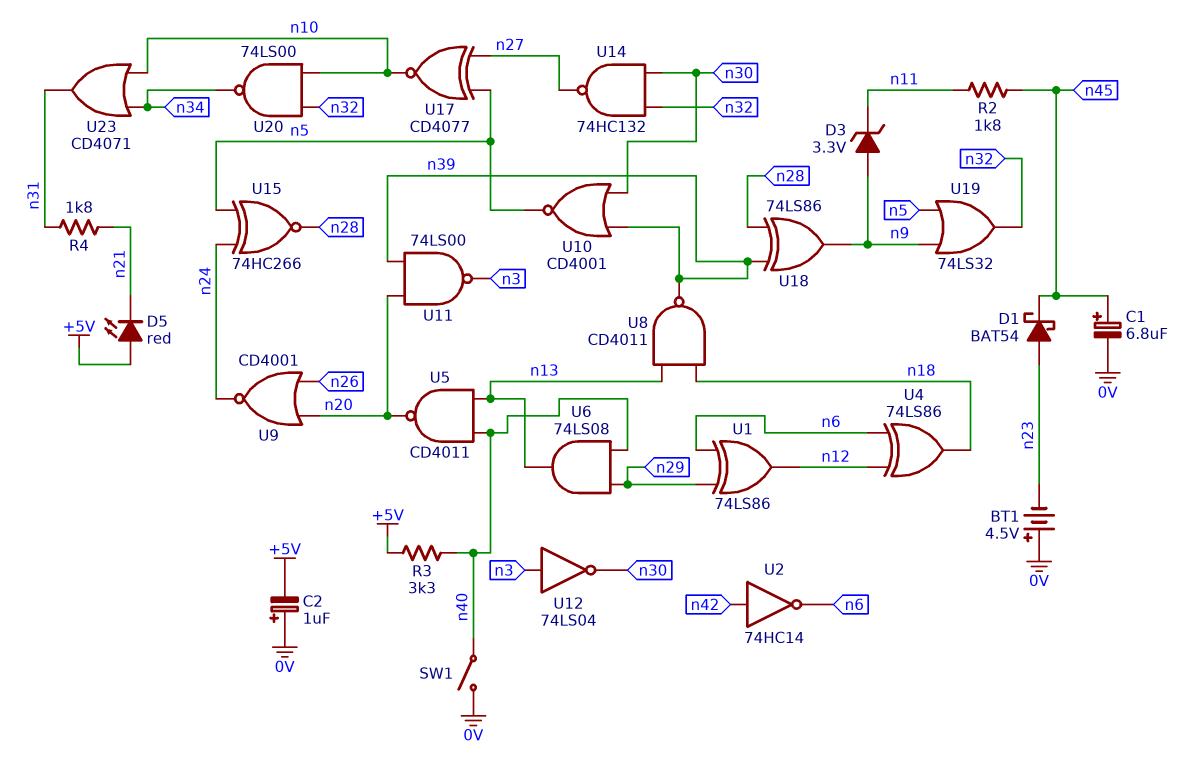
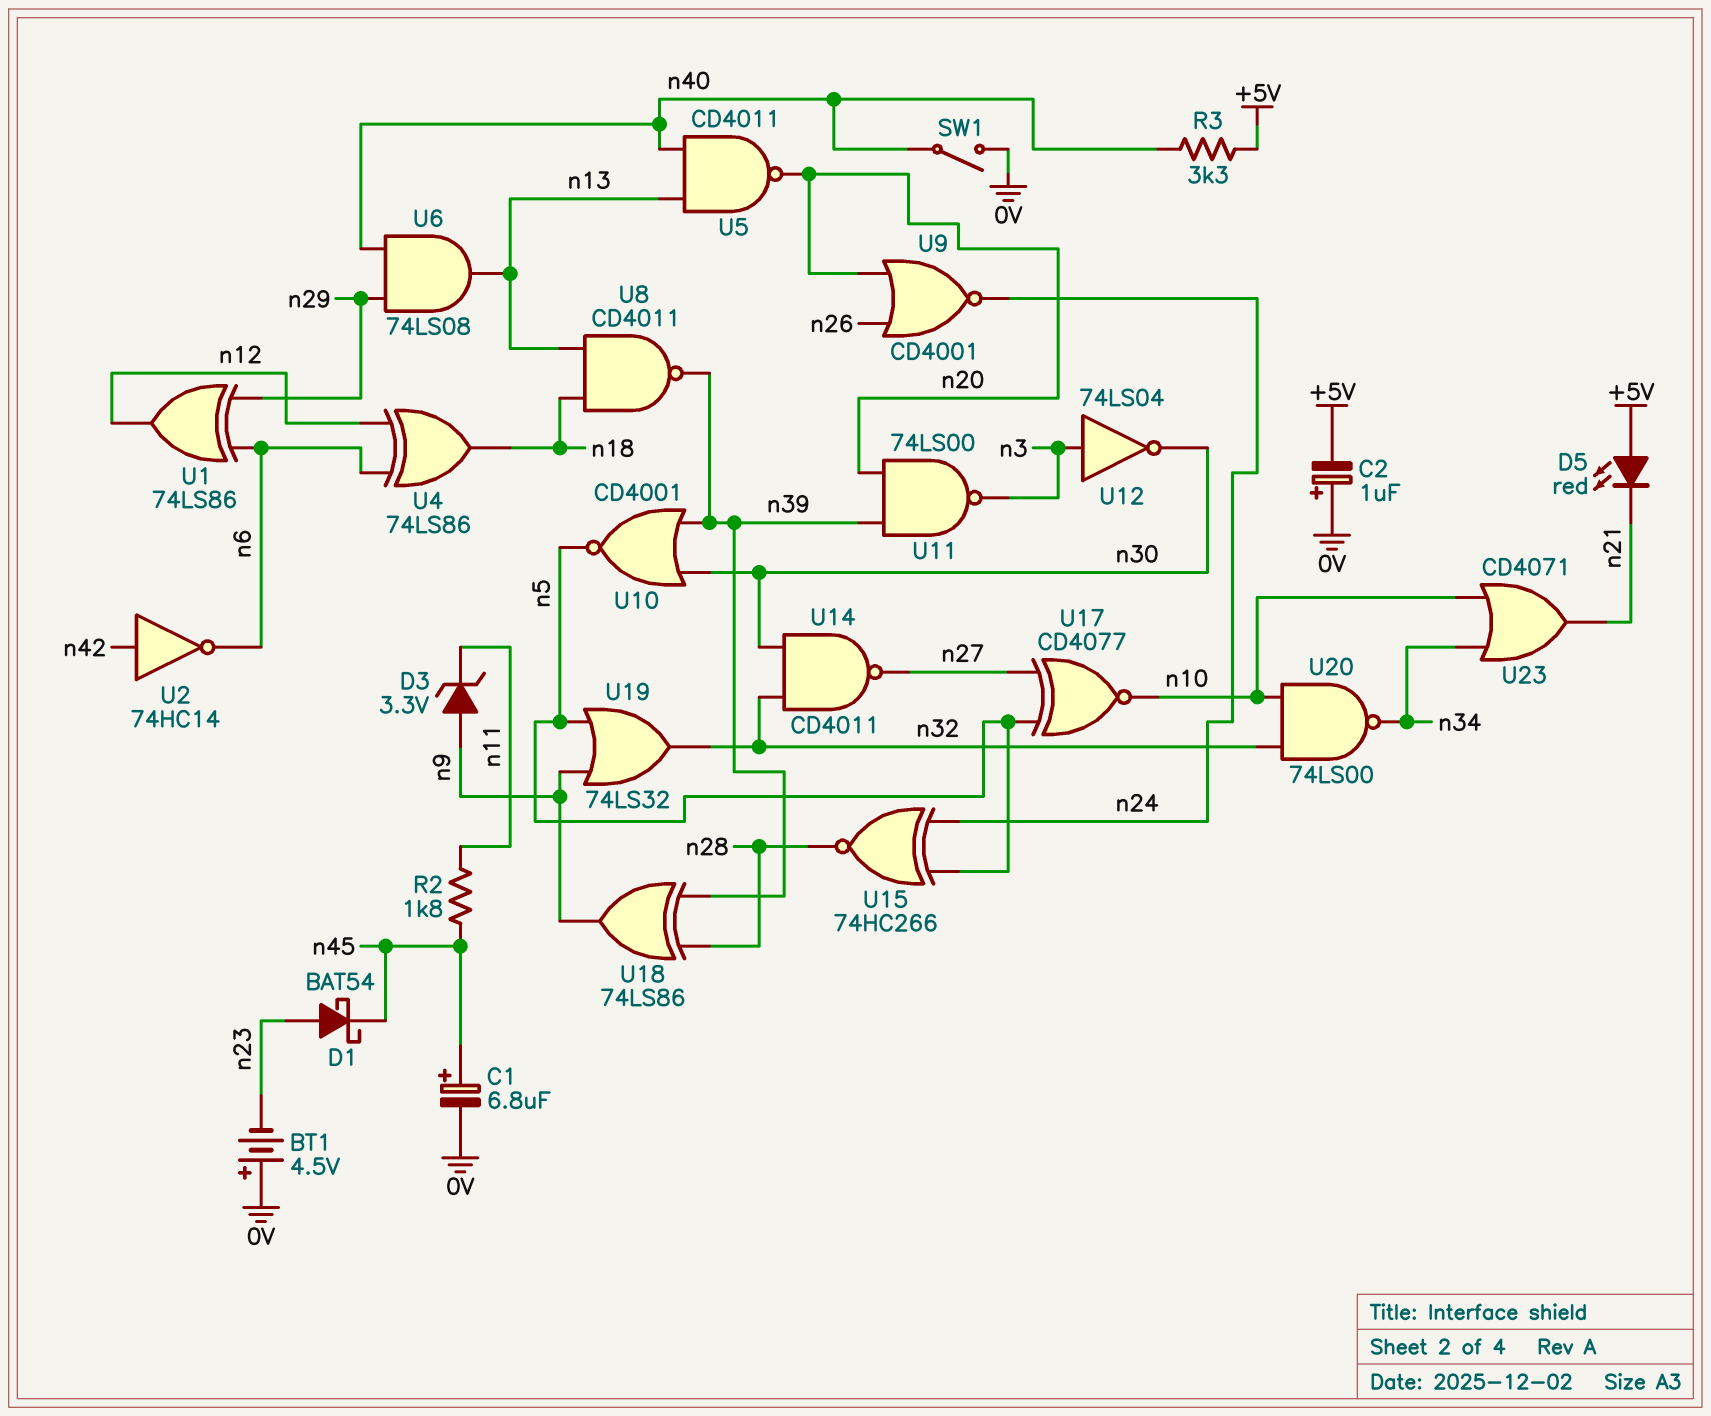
R4: 1.8k (n21, n31) -> none
U14: NAND 74HC132 (in n30, in n32, out n27) -> NAND CD4011 (in n30, in n32, out n27)
U23: OR CD4071 (in n10, in n34, out n31) -> OR CD4071 (in n10, in n34, out n21)

